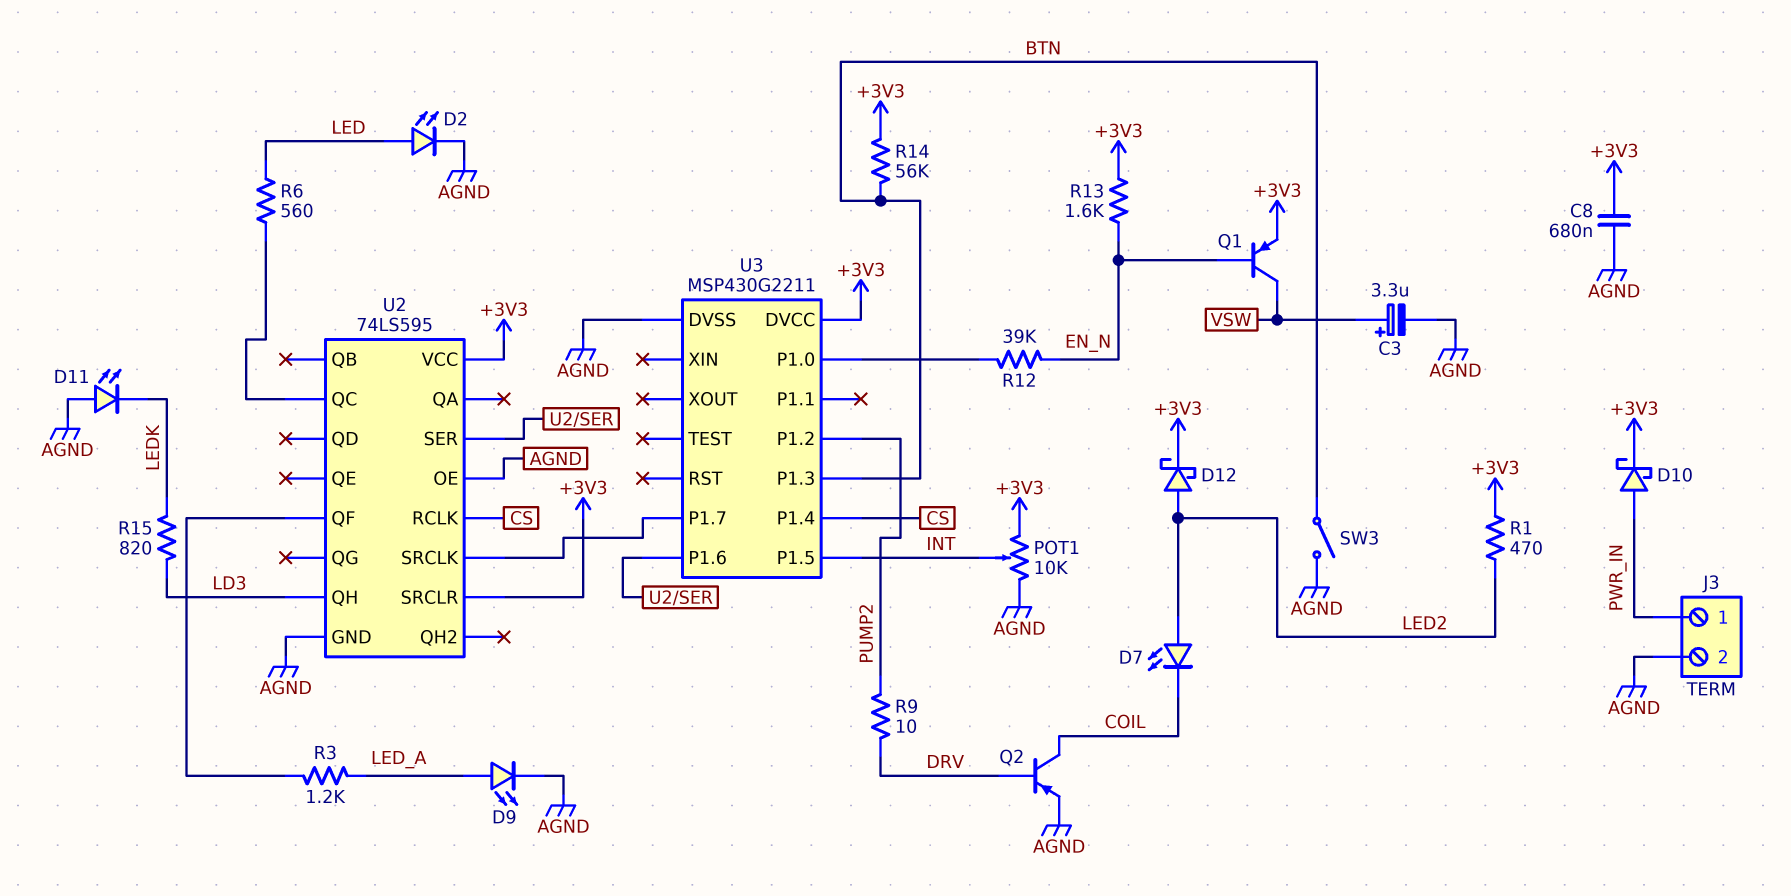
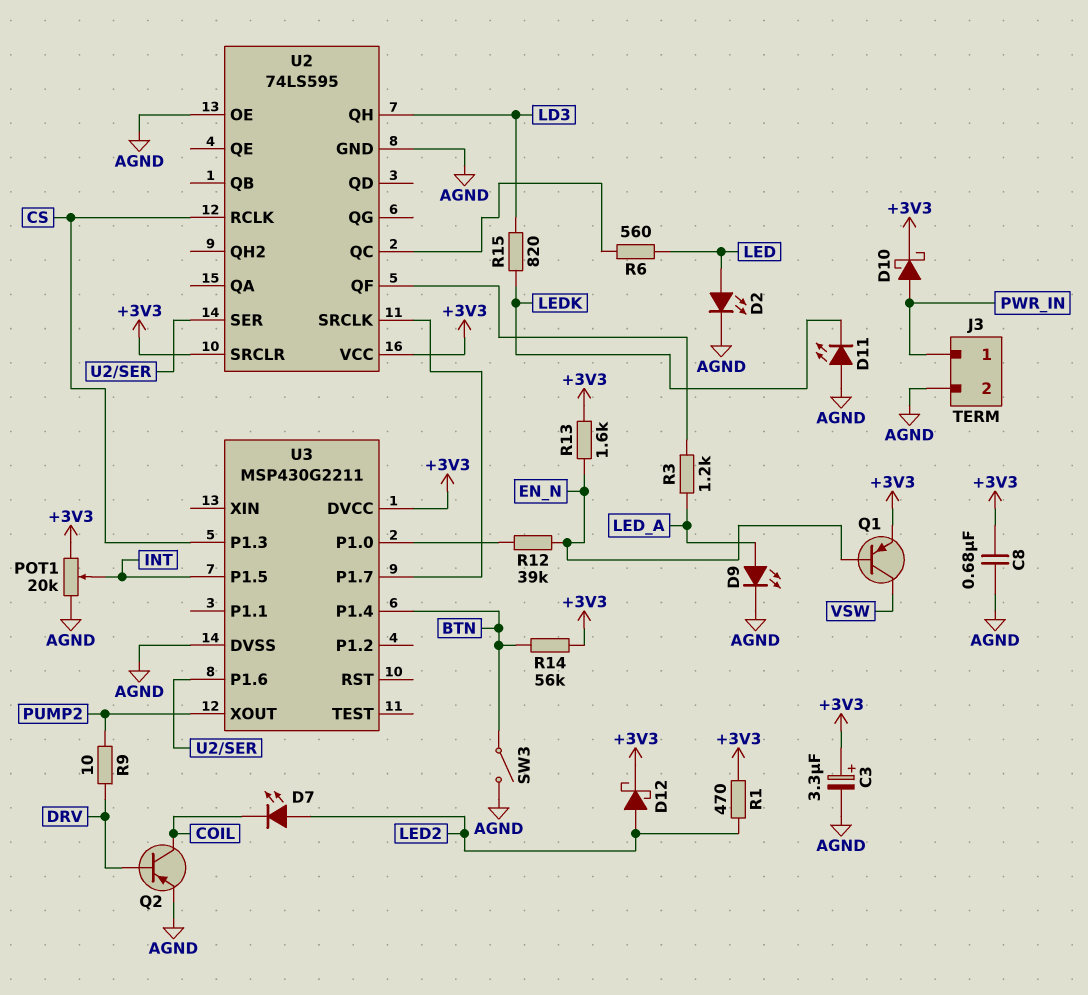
C3: 3.3uF (plus VSW, minus AGND) -> 3.3uF (plus +3V3, minus AGND)
POT1: 10k (+3V3, AGND, wiper INT) -> 20k (+3V3, AGND, wiper INT)
U3 pin P1.2: PUMP2 -> none
U3 pin P1.3: BTN -> CS
U3 pin P1.4: CS -> BTN
U3 pin XOUT: none -> PUMP2

